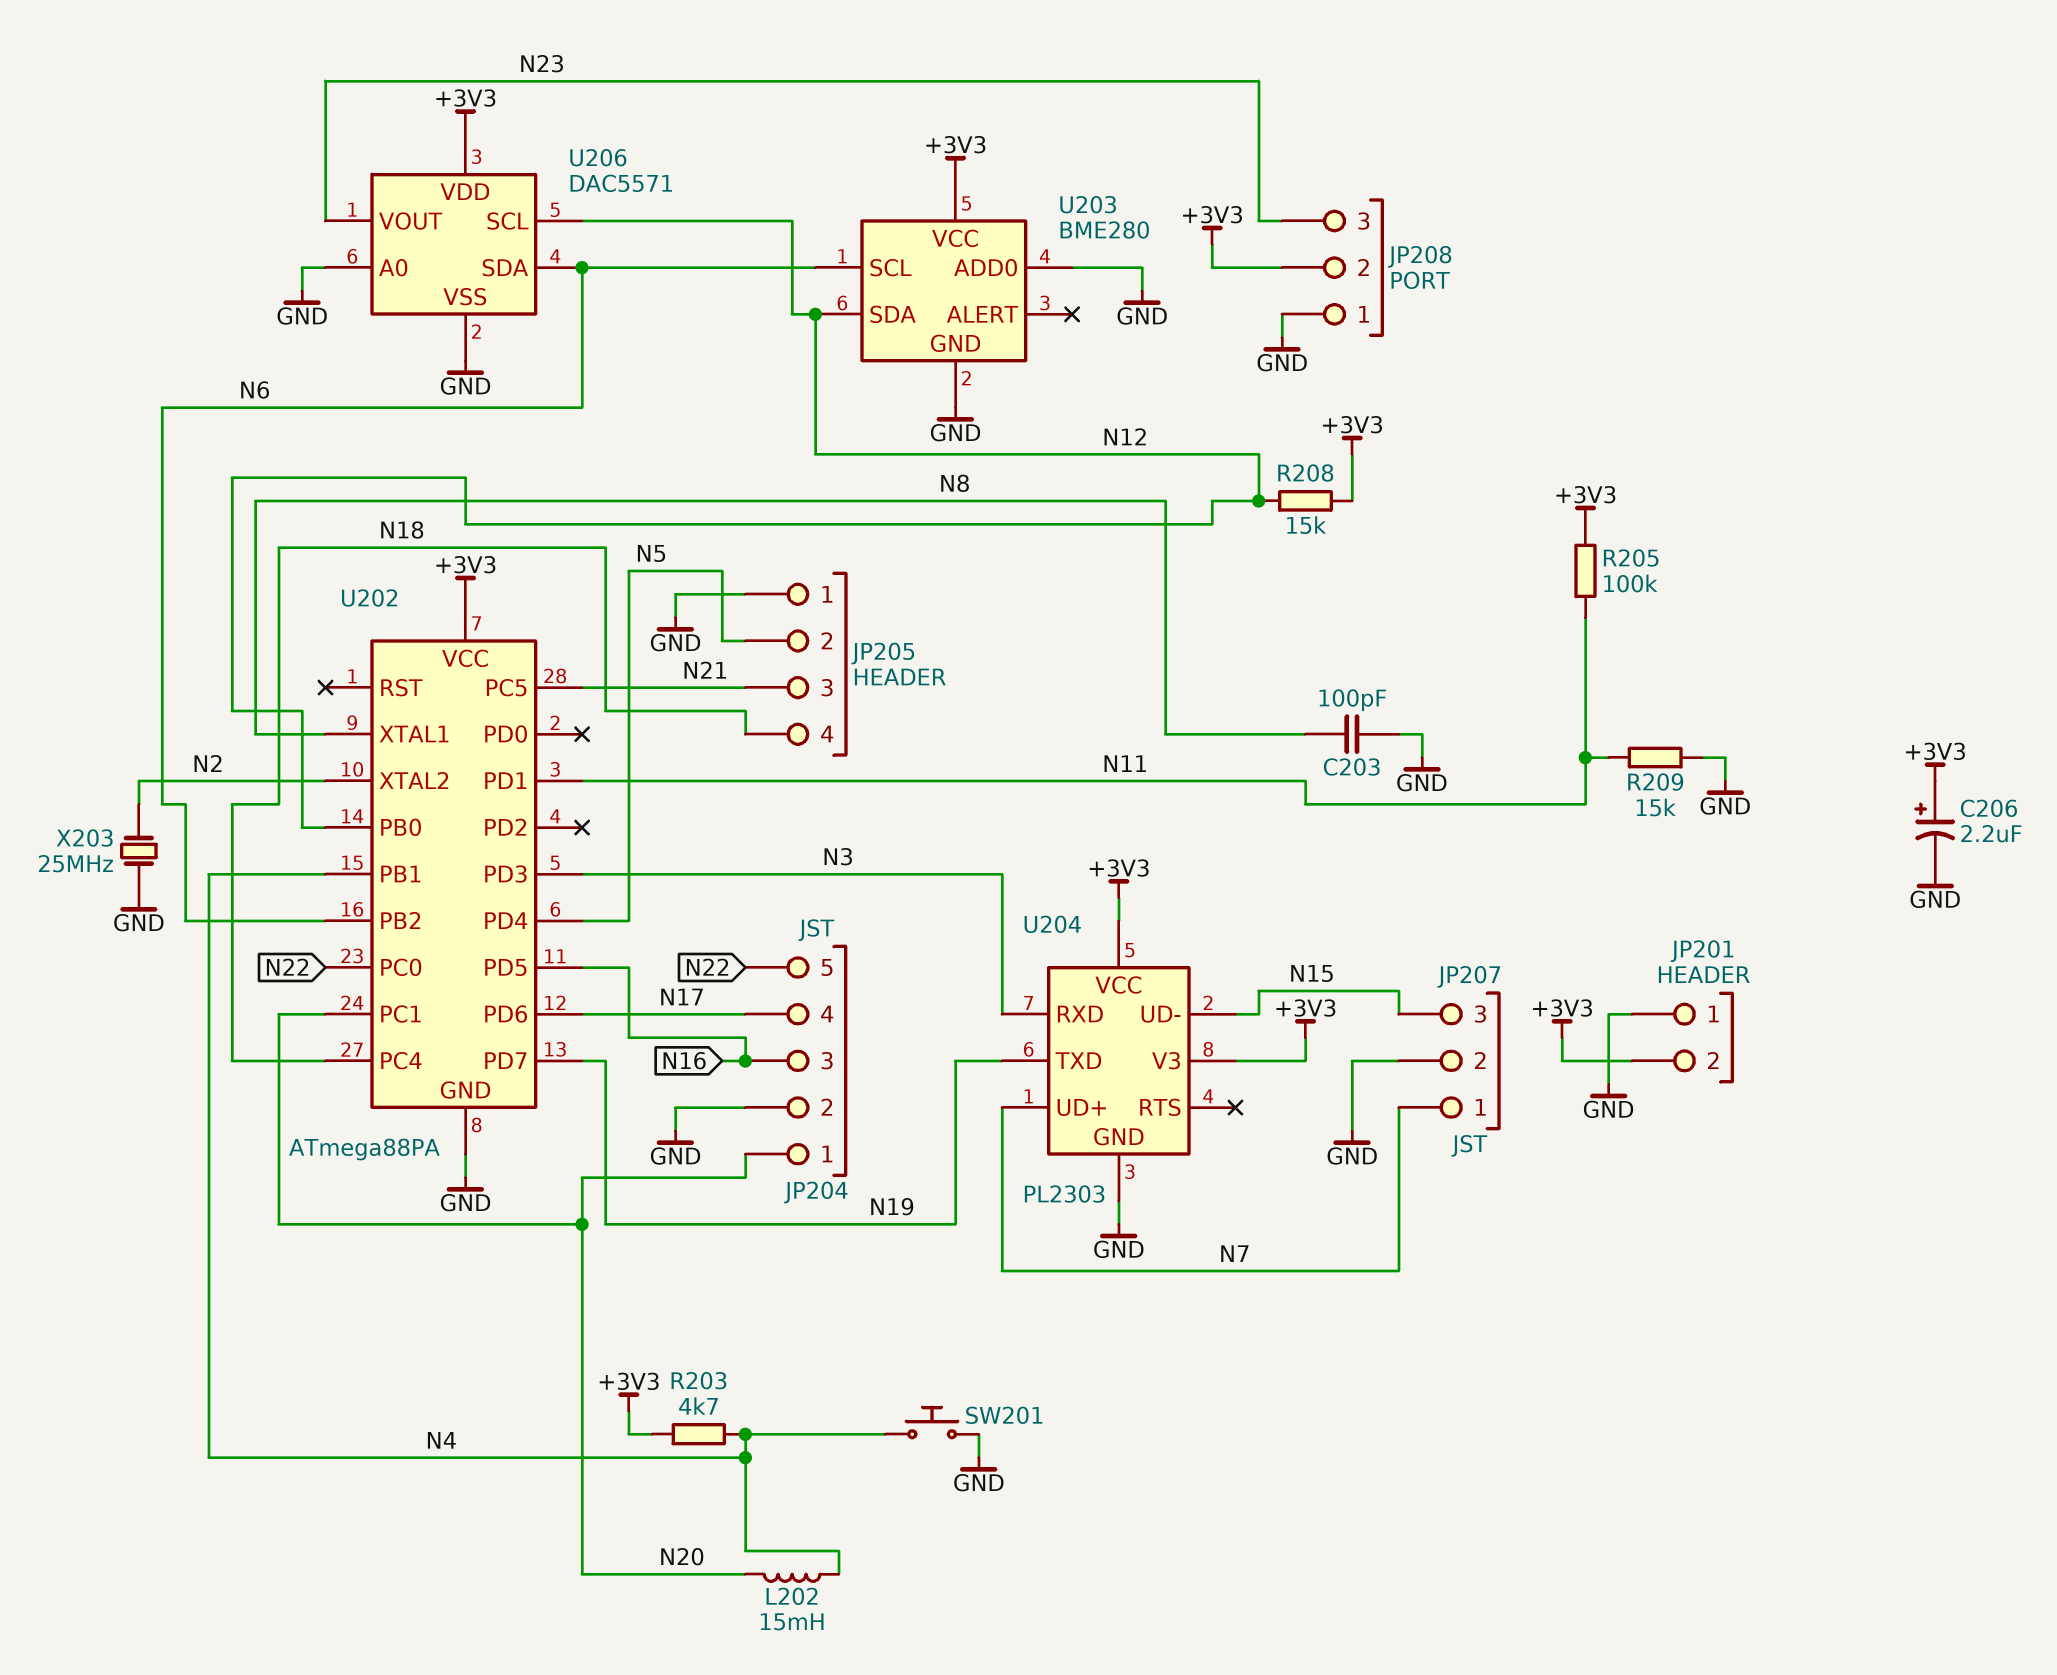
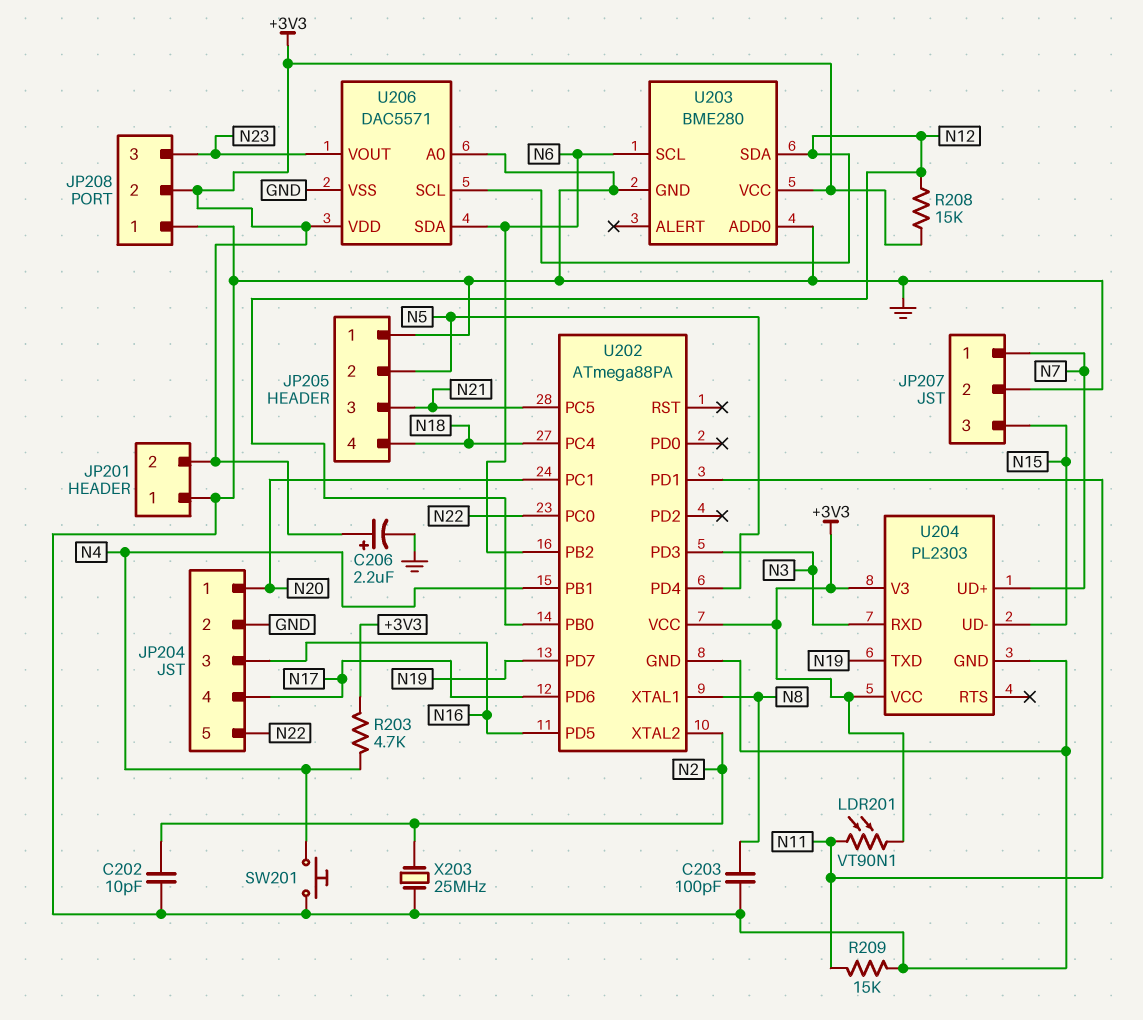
C202: none -> 10pF (GND, N2)
L202: 15mH (N4, N20) -> none
LDR201: none -> VT90N1 (+3V3, N11)
R205: 100k (+3V3, N11) -> none

